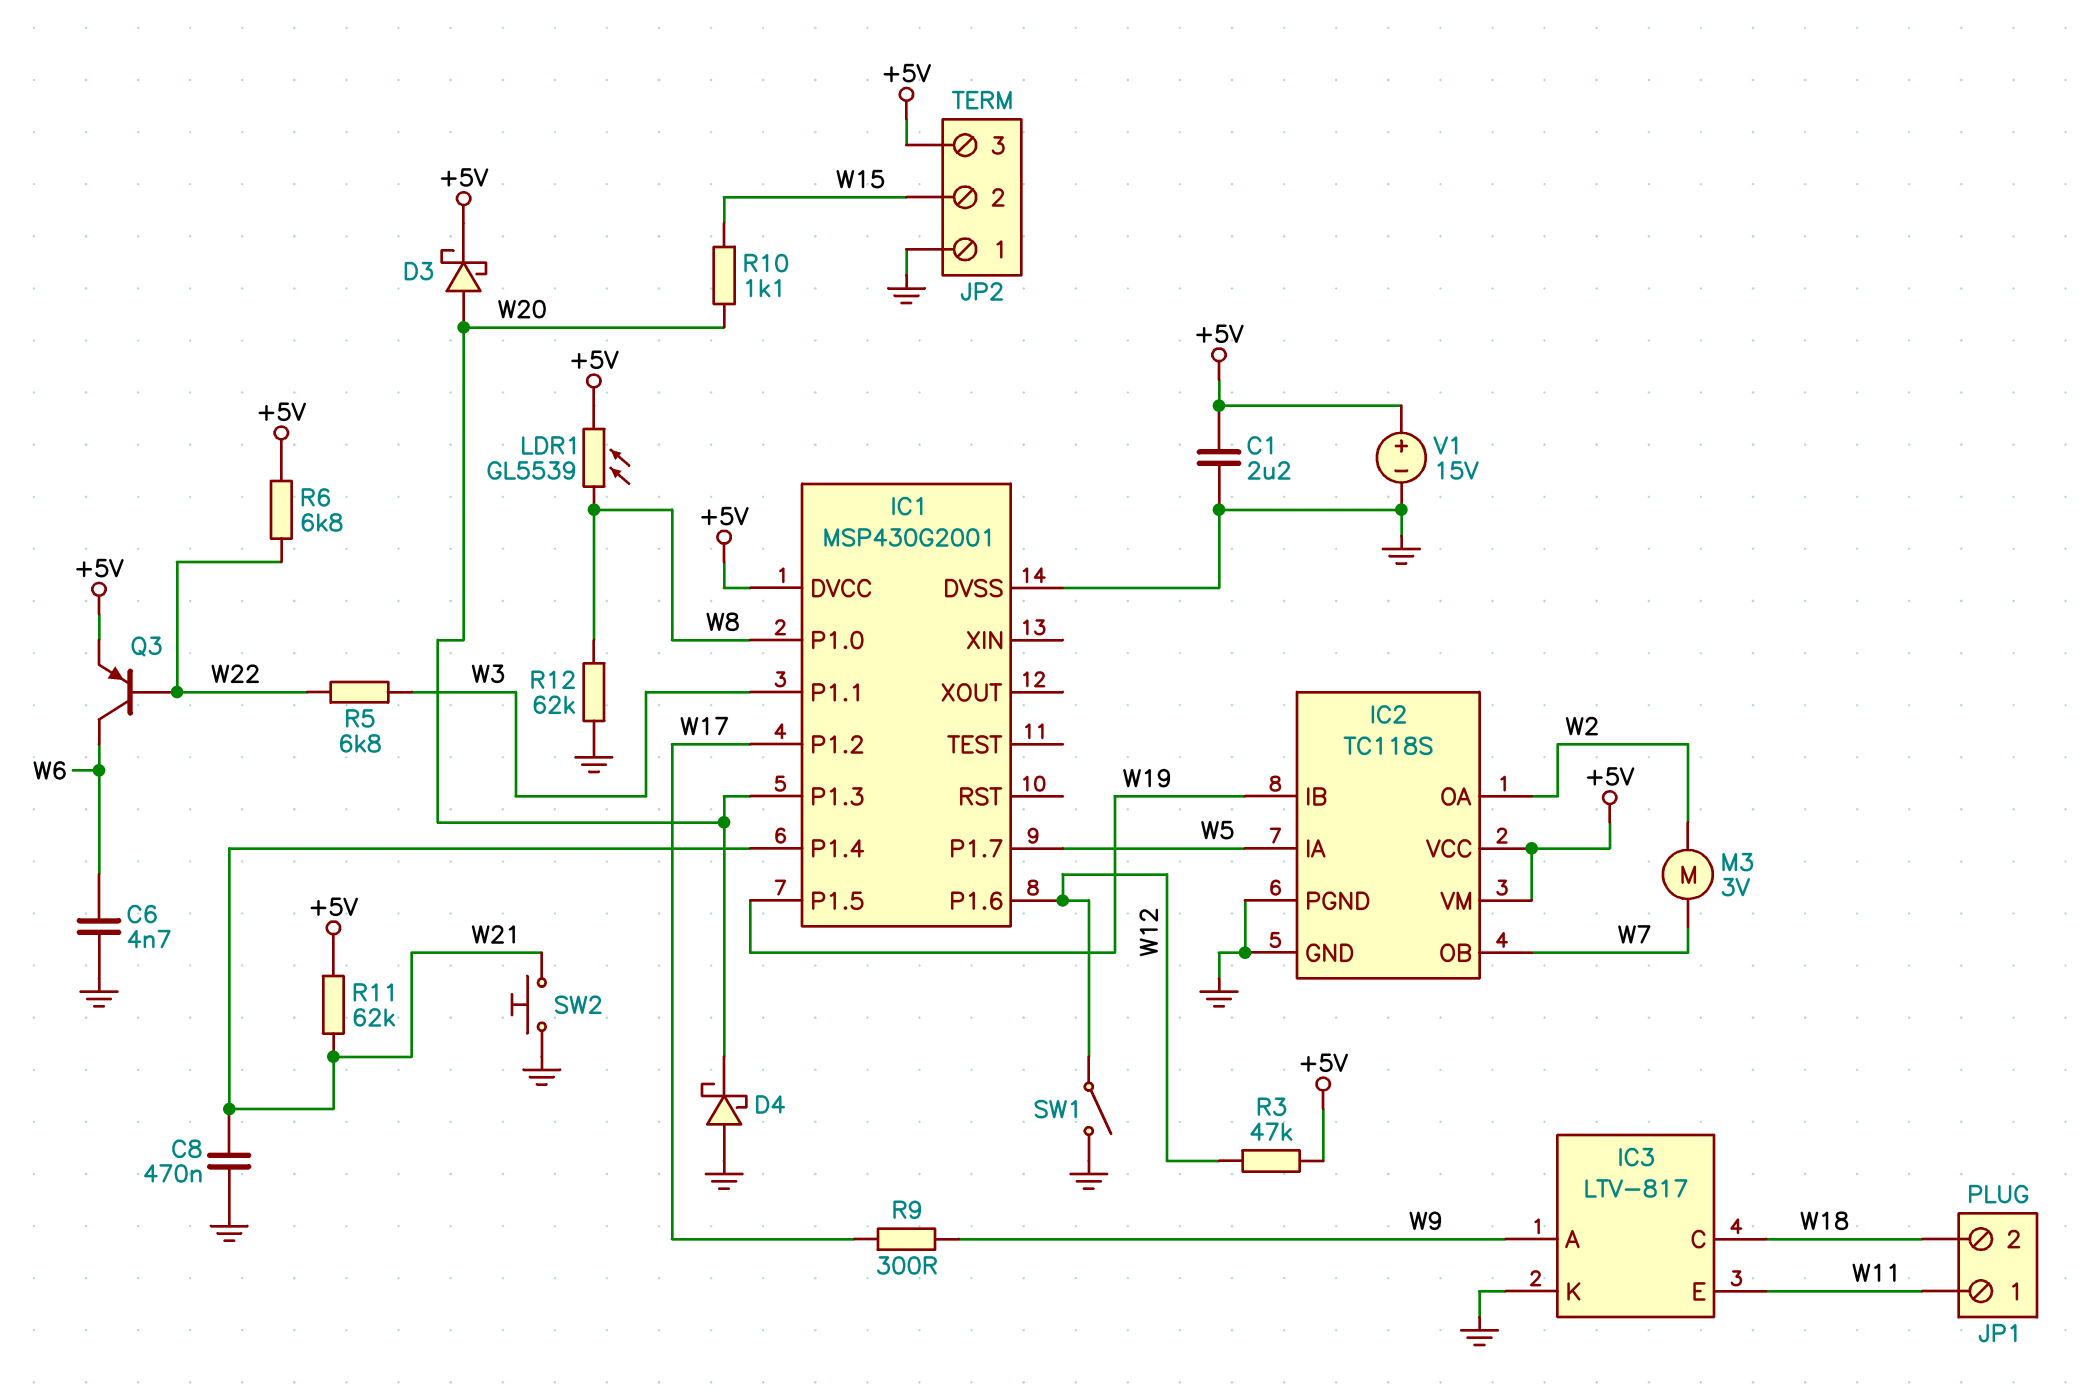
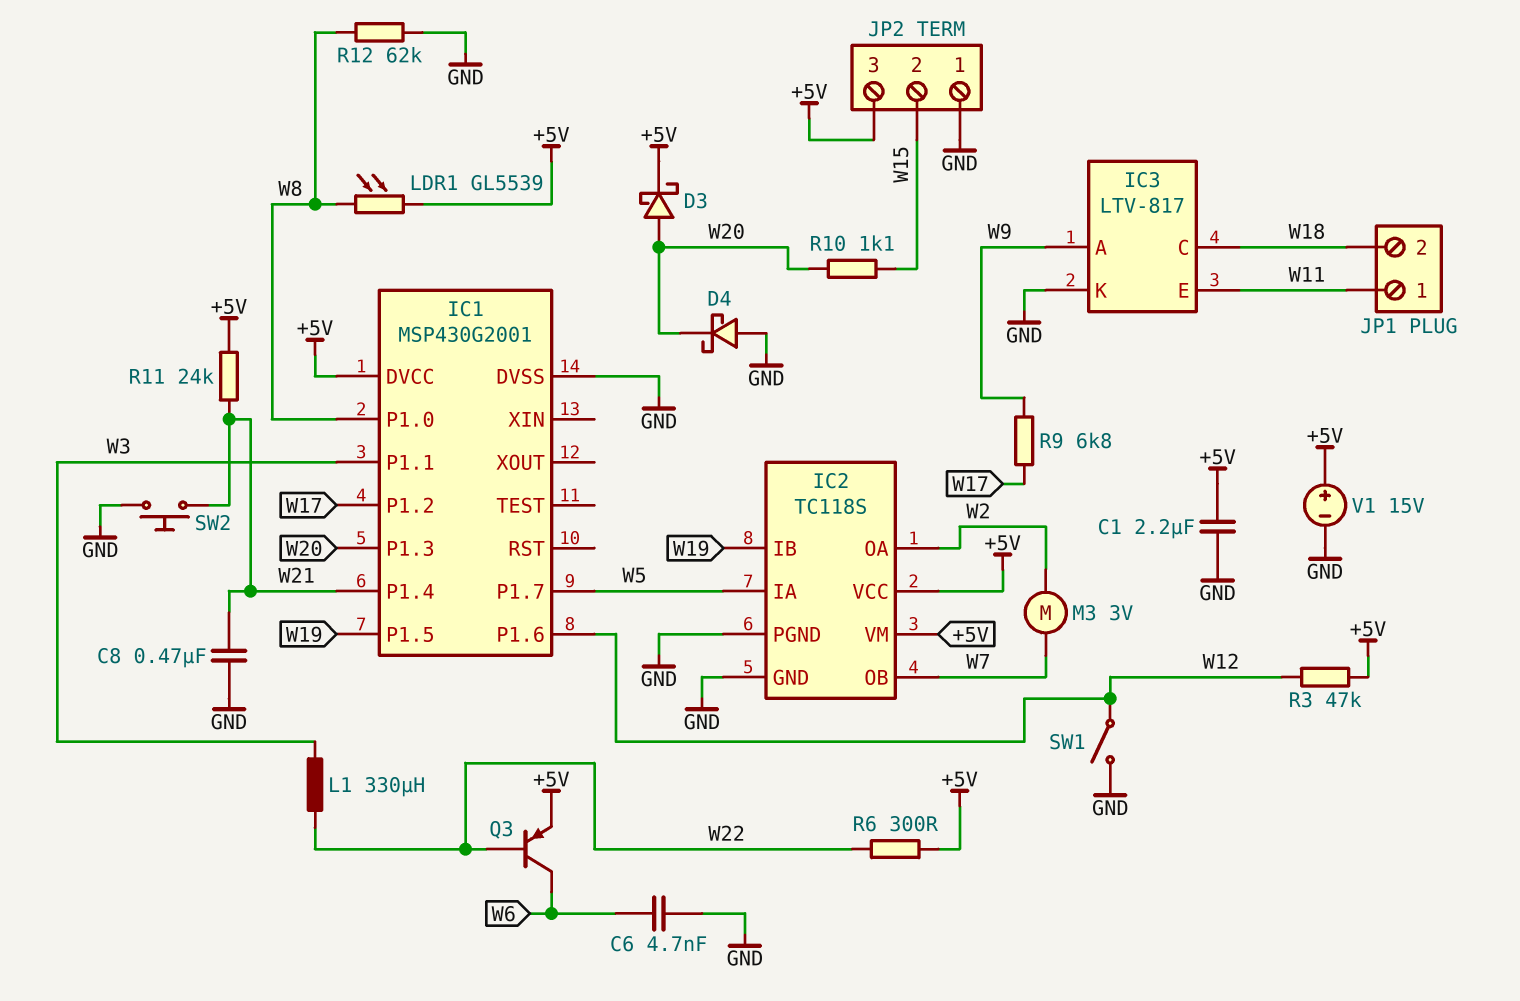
L1: none -> 330uH (W3, W22)
R5: 6.8k (W3, W22) -> none
R6: 6.8k (+5V, W22) -> 300 (+5V, W22)
R9: 300 (W9, W17) -> 6.8k (W9, W17)
R11: 62k (+5V, W21) -> 24k (+5V, W21)

